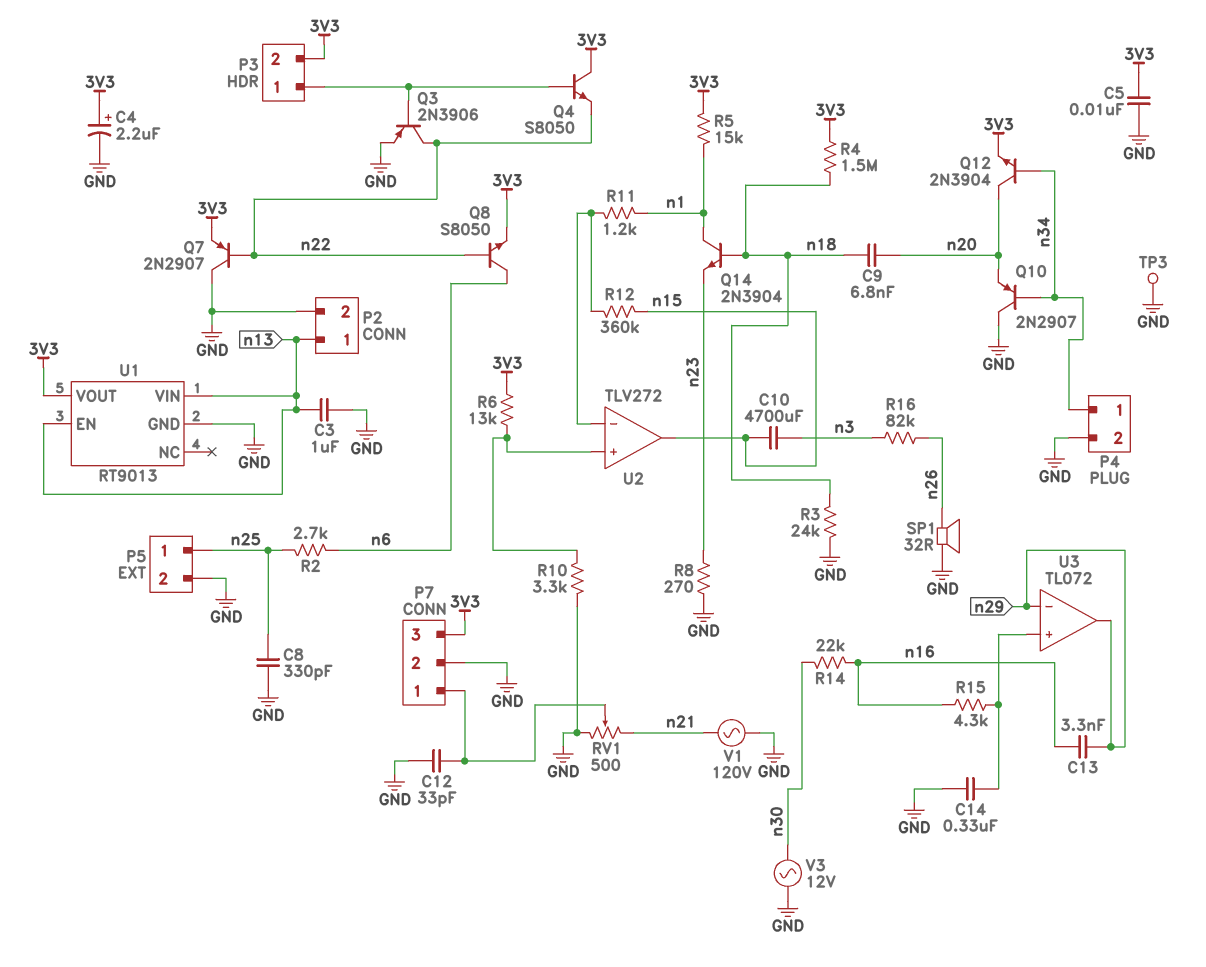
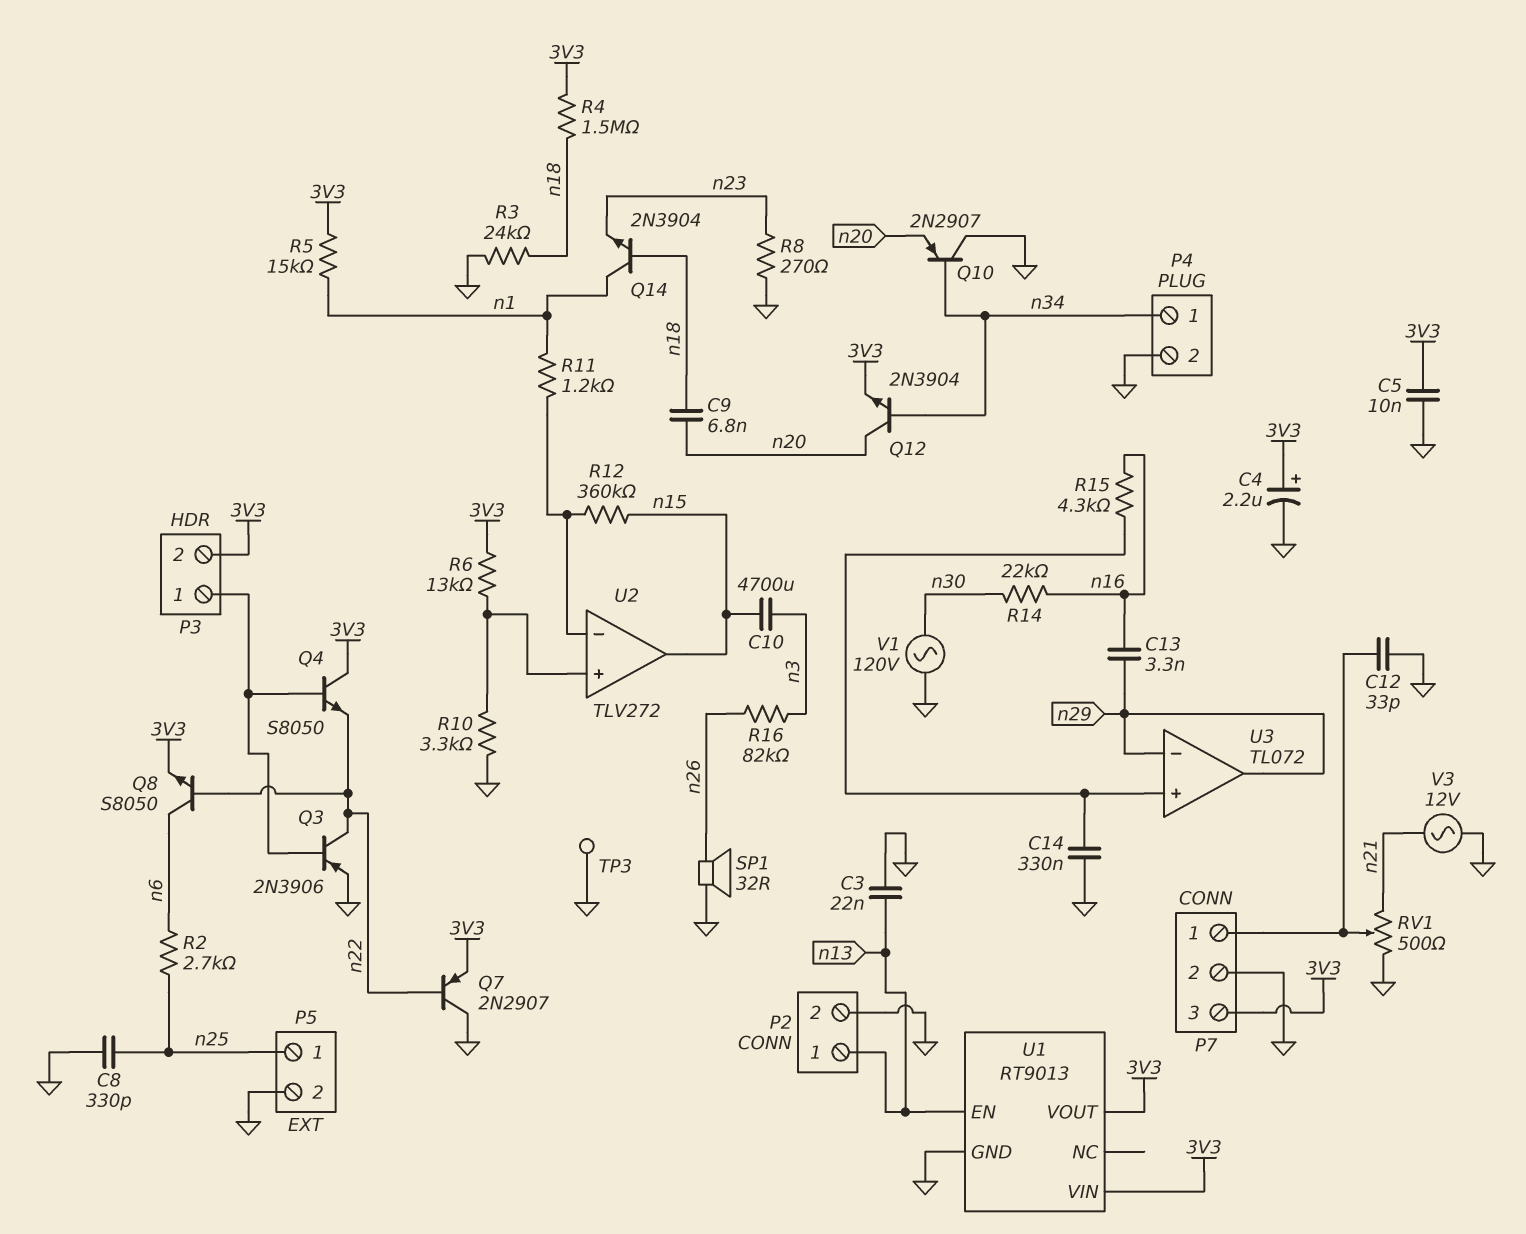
C3: 1uF (GND, n13) -> 22nF (GND, n13)
U1 pin VIN: n13 -> 3V3
V1: AC 120V (GND, n21) -> AC 120V (GND, n30)
V3: AC 12V (GND, n30) -> AC 12V (GND, n21)

